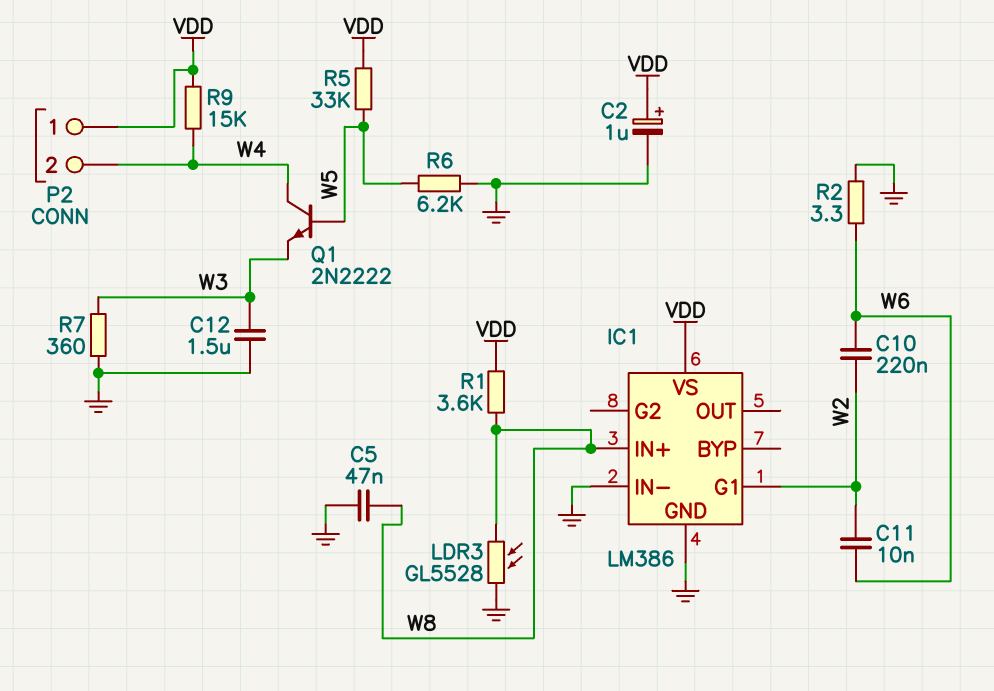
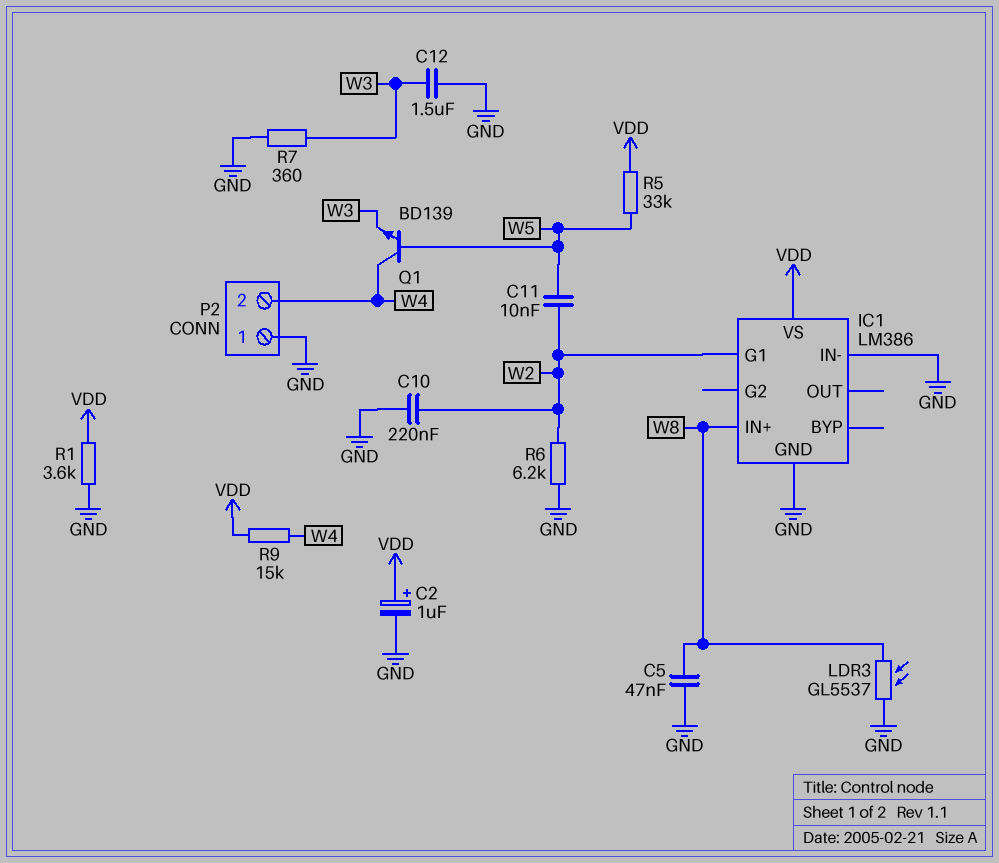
C10: 220nF (W2, W6) -> 220nF (GND, W2)
C11: 10nF (W2, W6) -> 10nF (W2, W5)
LDR3: GL5528 (GND, W8) -> GL5537 (GND, W8)
P2 pin 1: VDD -> GND
Q1: NPN 2N2222 (B W5, C W4, E W3) -> NPN BD139 (B W5, C W4, E W3)
R1: 3.6k (VDD, W8) -> 3.6k (GND, VDD)
R2: 3.3 (GND, W6) -> none
R6: 6.2k (GND, W5) -> 6.2k (GND, W2)

